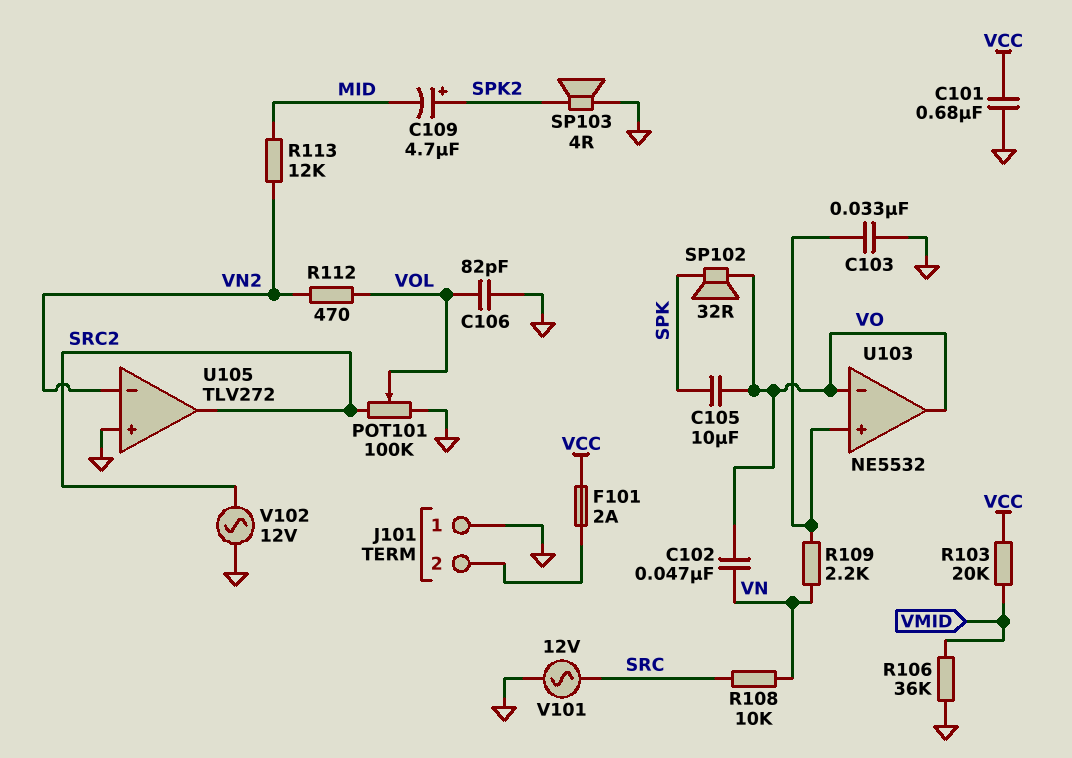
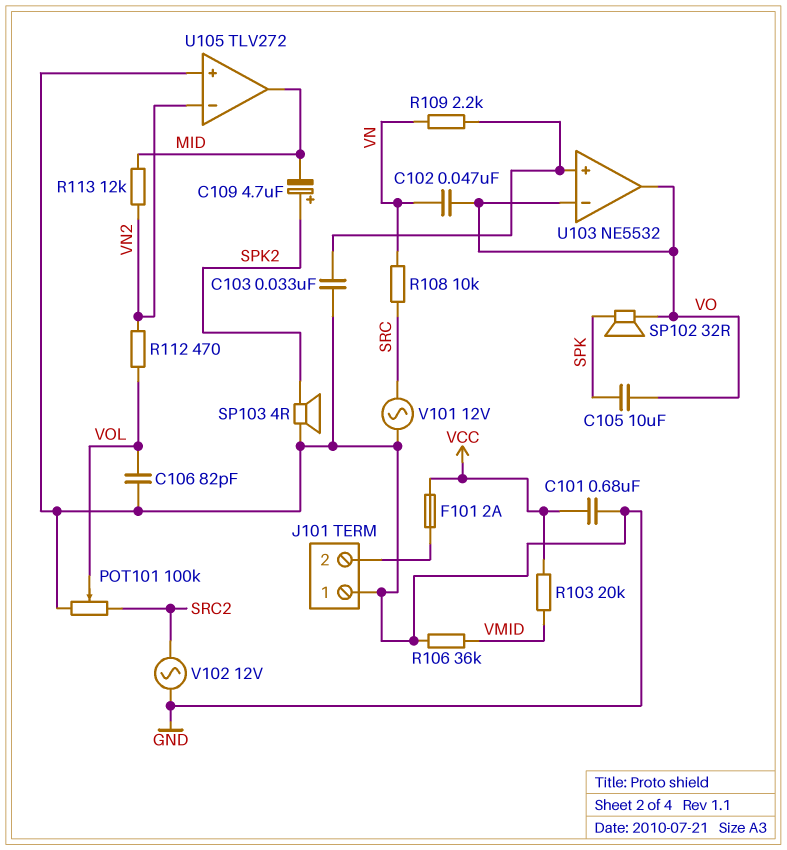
U105 pin out: SRC2 -> MID

